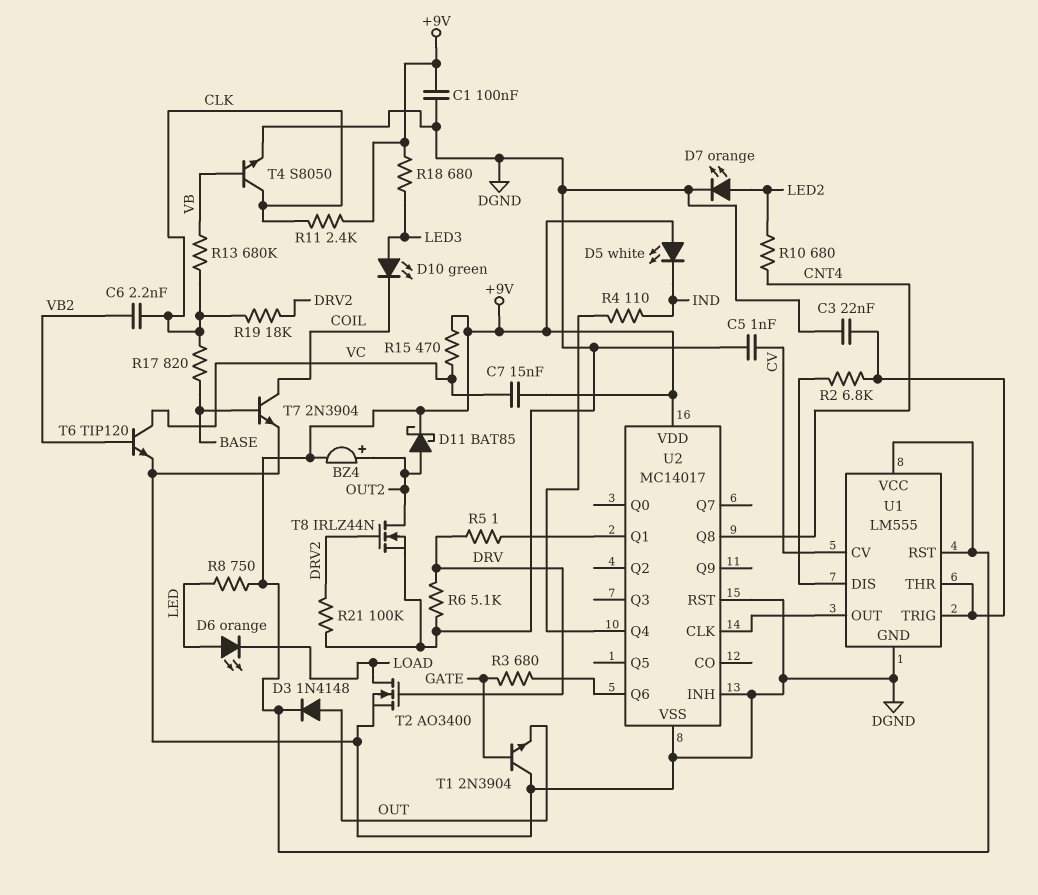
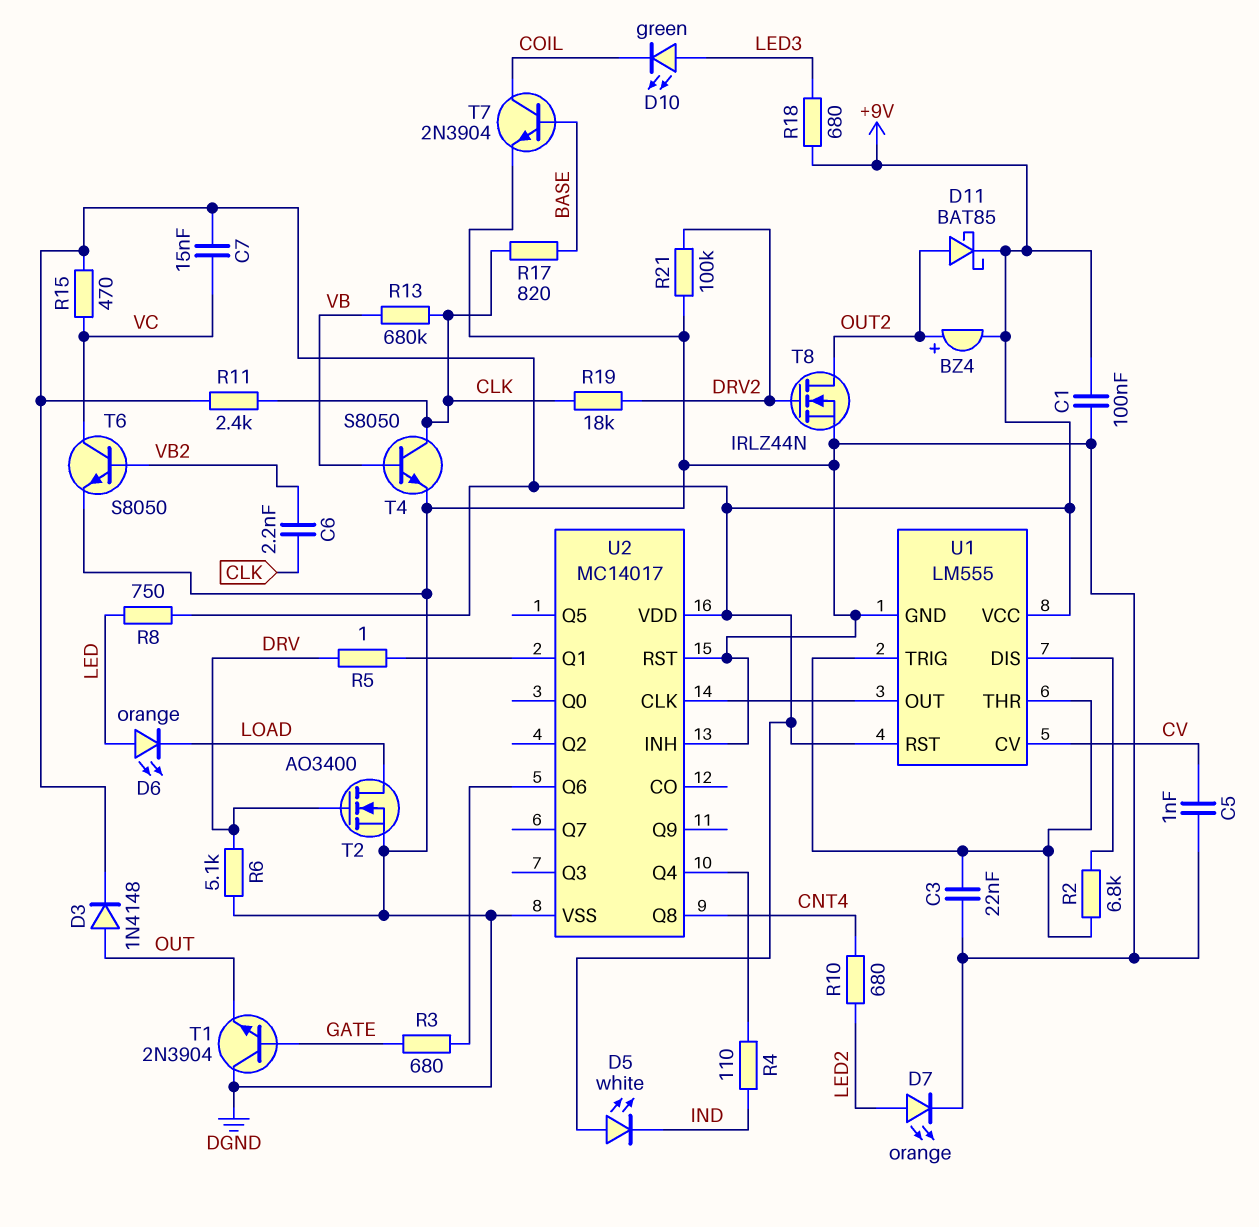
T6: NPN TIP120 (B VB2, C VC, E DGND) -> NPN S8050 (B VB2, C VC, E DGND)

